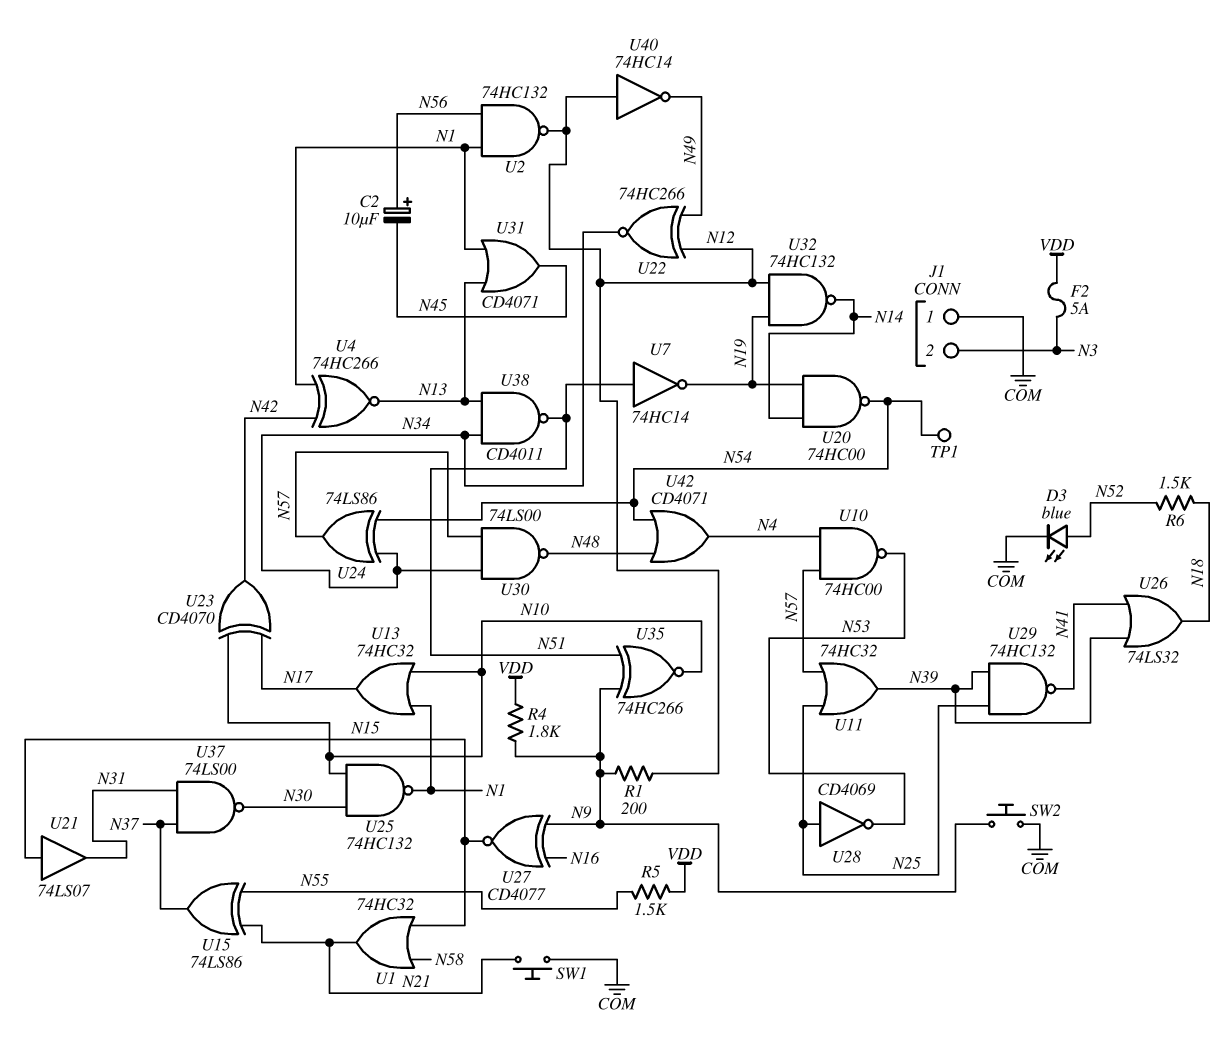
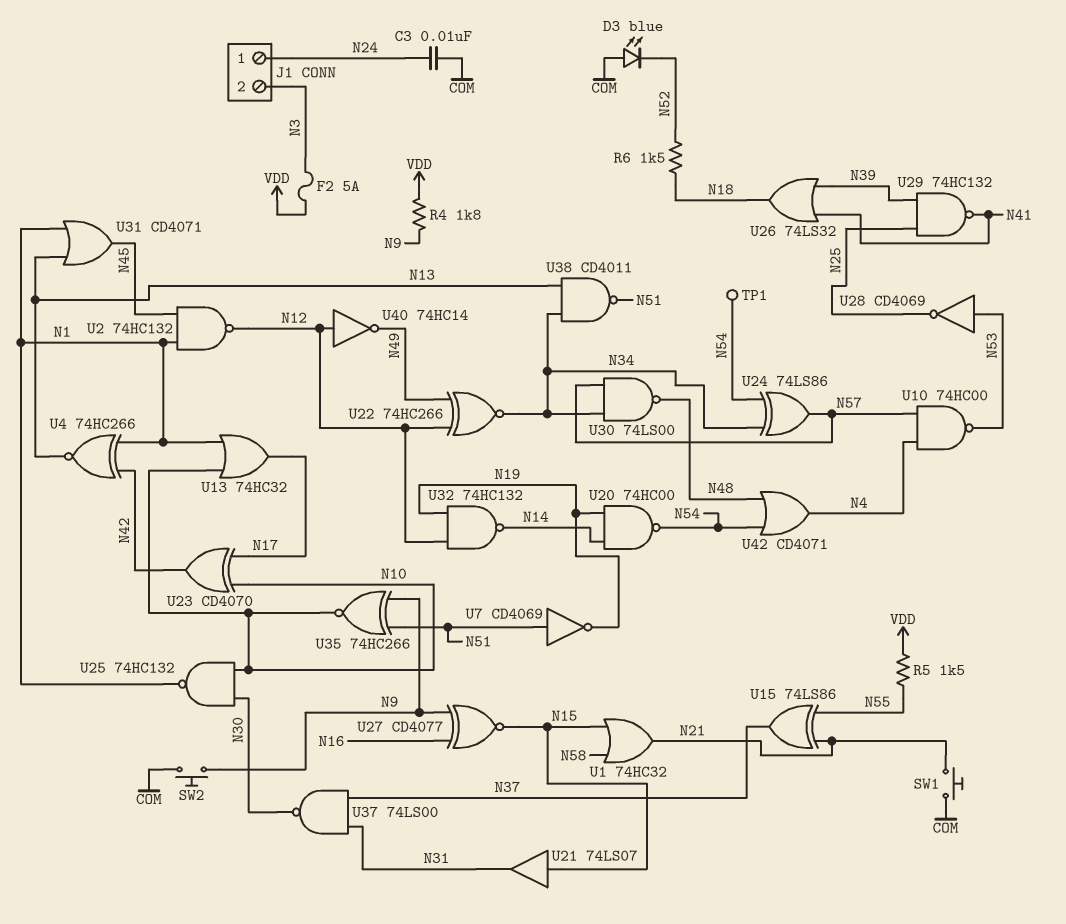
C2: 10uF (plus N56, minus N45) -> none
C3: none -> 10nF (COM, N24)
D3: LED blue (A N52, K COM) -> LED blue (A COM, K N52)
J1 pin 1: COM -> N24
R1: 200 (N9, N12) -> none
U2: NAND 74HC132 (in N1, in N56, out N12) -> NAND 74HC132 (in N1, in N45, out N12)
U7: NOT 74HC14 (in N51, out N19) -> NOT CD4069 (in N51, out N19)
U11: OR 74HC32 (in N25, in N57, out N39) -> none
U28: NOT CD4069 (in N25, out N53) -> NOT CD4069 (in N53, out N25)

